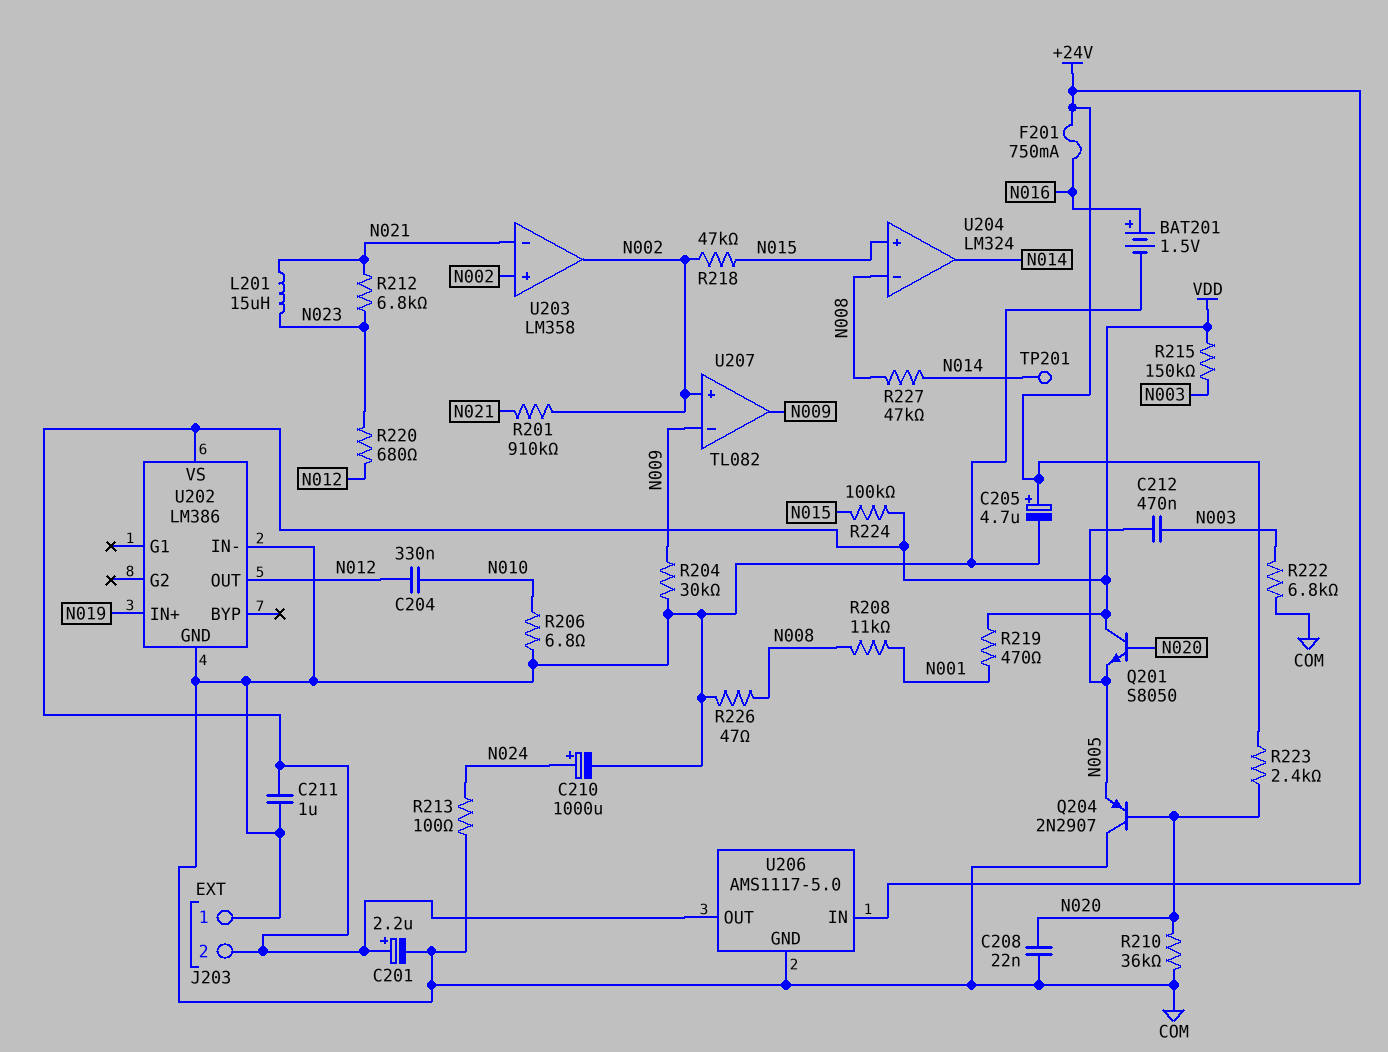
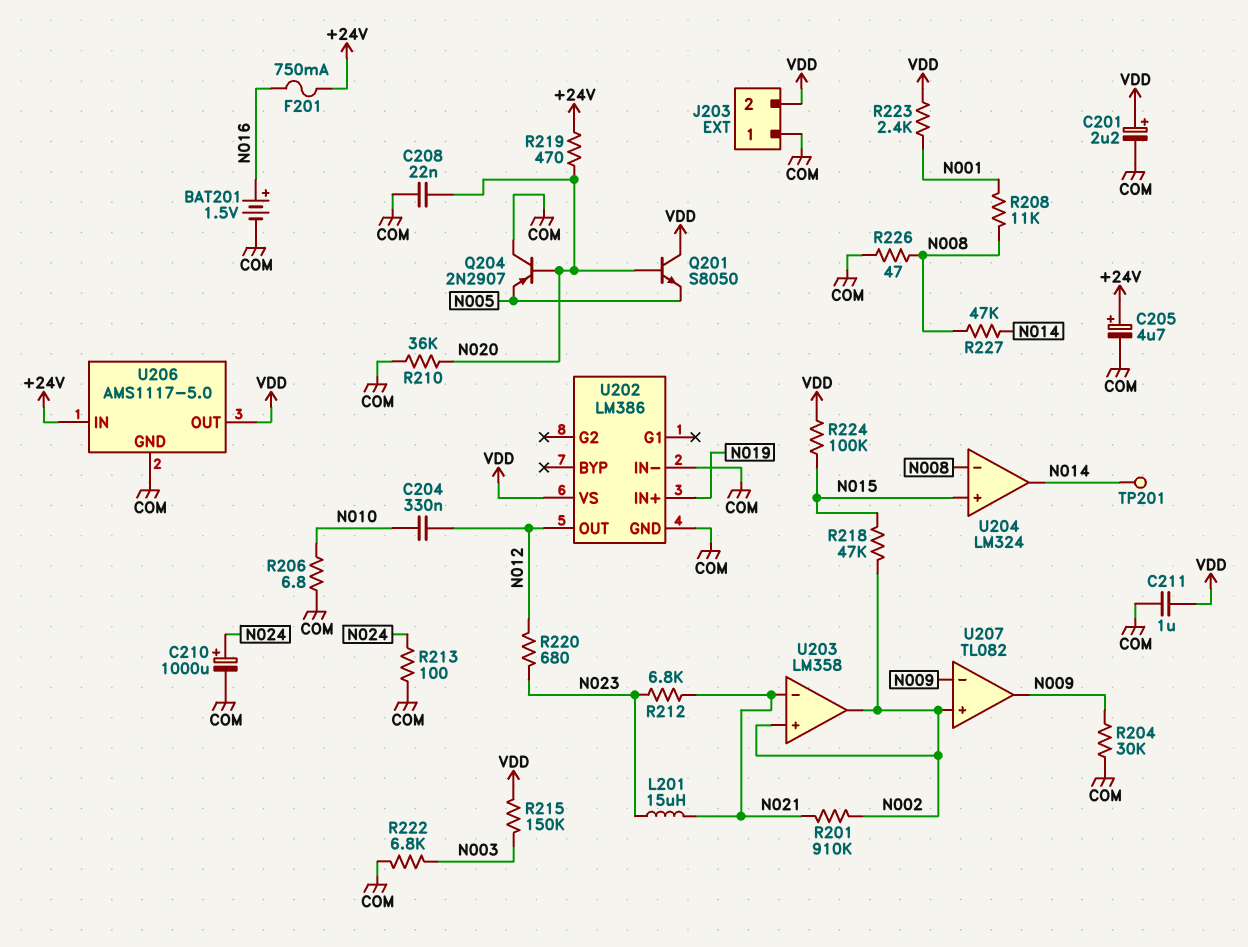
C212: 470nF (N003, N005) -> none
R219: 470 (N001, VDD) -> 470 (+24V, N020)
R223: 2.4k (+24V, N020) -> 2.4k (N001, VDD)

